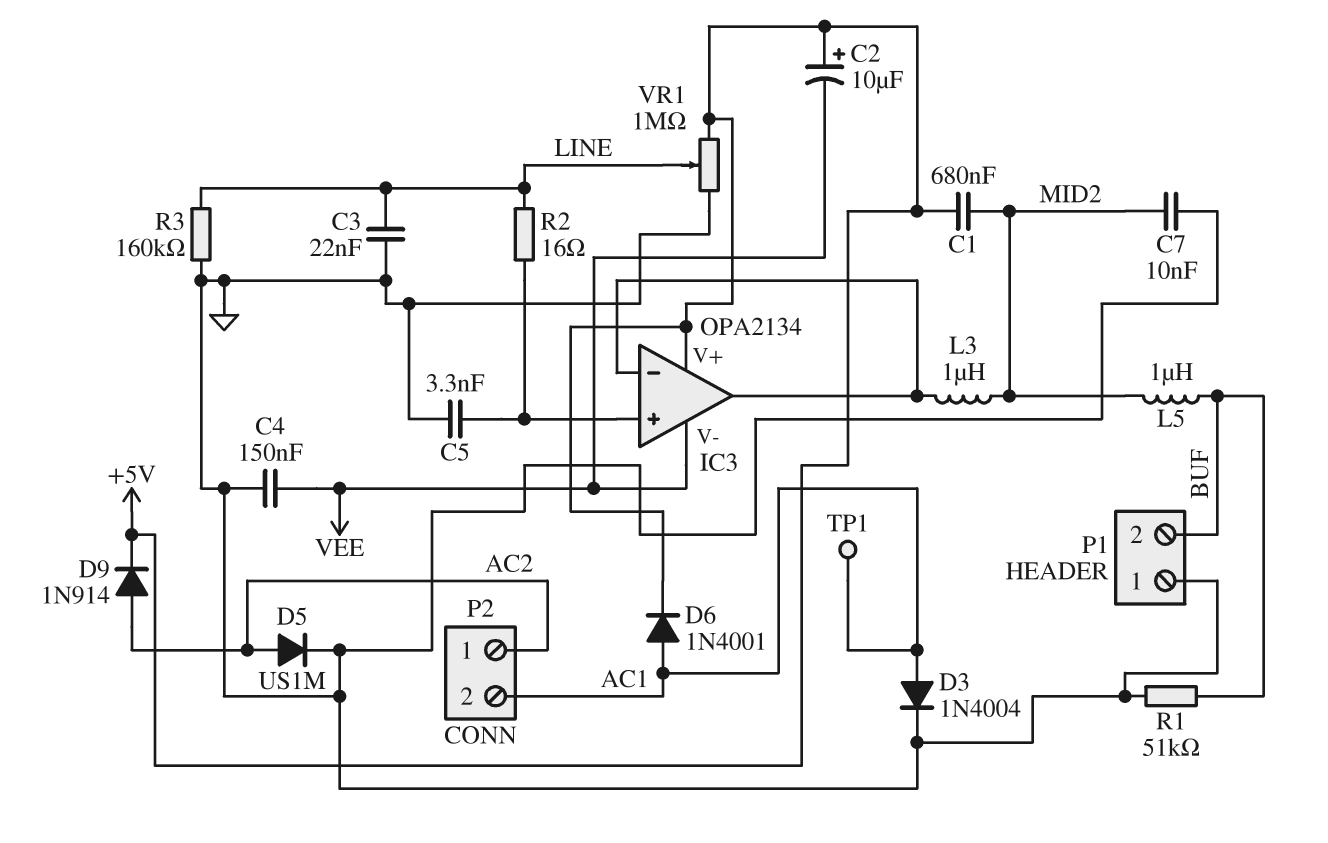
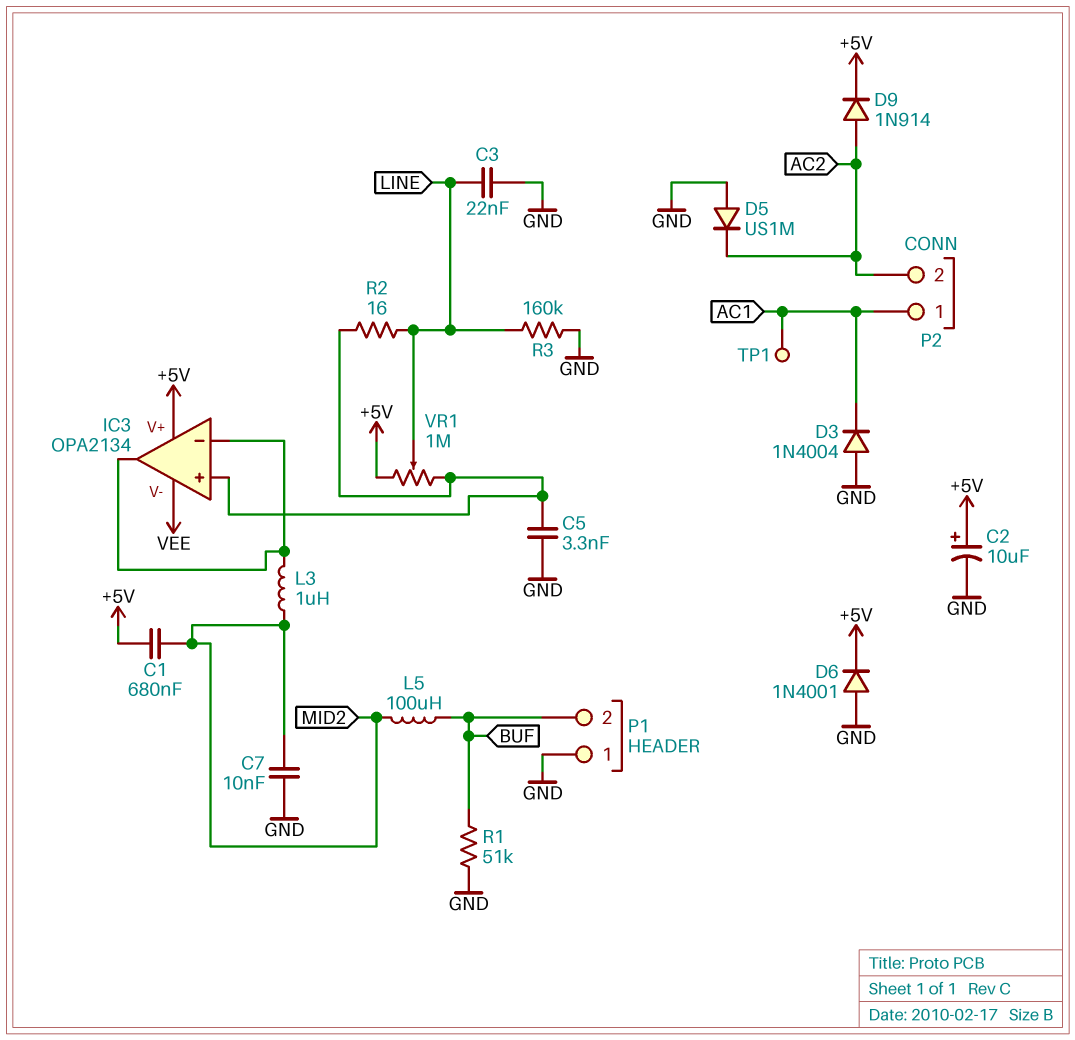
C2: 10uF (plus +5V, minus VEE) -> 10uF (plus +5V, minus GND)
C4: 150nF (GND, VEE) -> none
D3: diode 1N4004 (A AC1, K GND) -> diode 1N4004 (A GND, K AC1)
D5: diode US1M (A AC2, K GND) -> diode US1M (A GND, K AC2)
D6: diode 1N4001 (A AC1, K +5V) -> diode 1N4001 (A GND, K +5V)
L5: 1uH (BUF, MID2) -> 100uH (BUF, MID2)
P2 pin 1: AC2 -> AC1
P2 pin 2: AC1 -> AC2
VR1: 1M (+5V, GND, wiper LINE) -> 1M (+5V, IC3/in+, wiper LINE)

